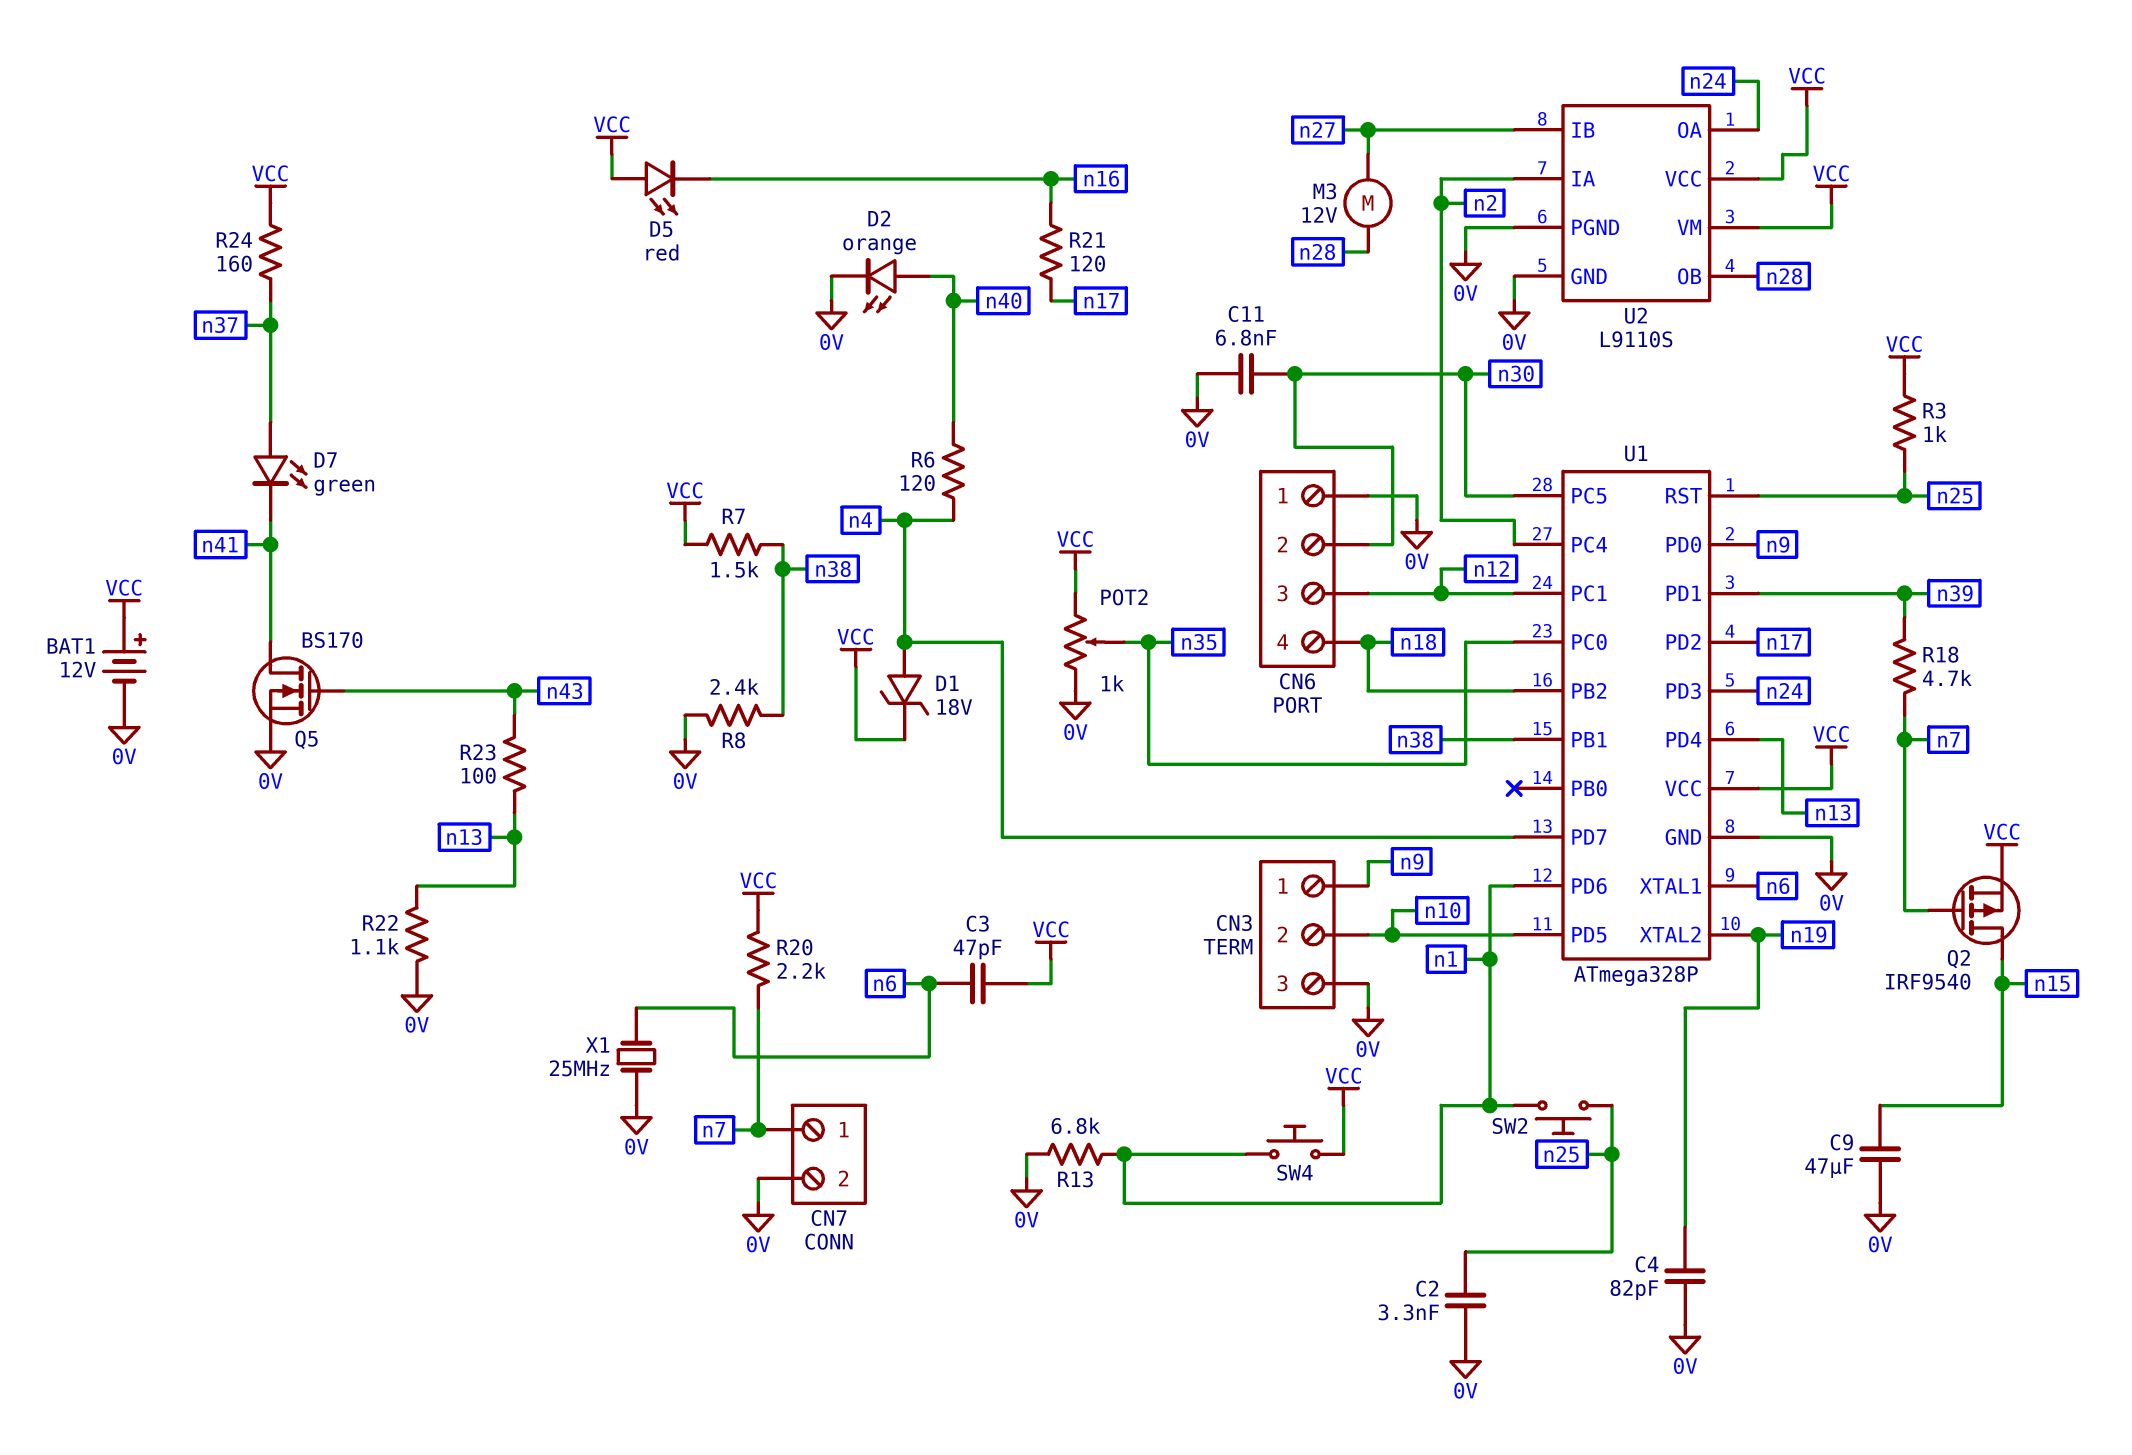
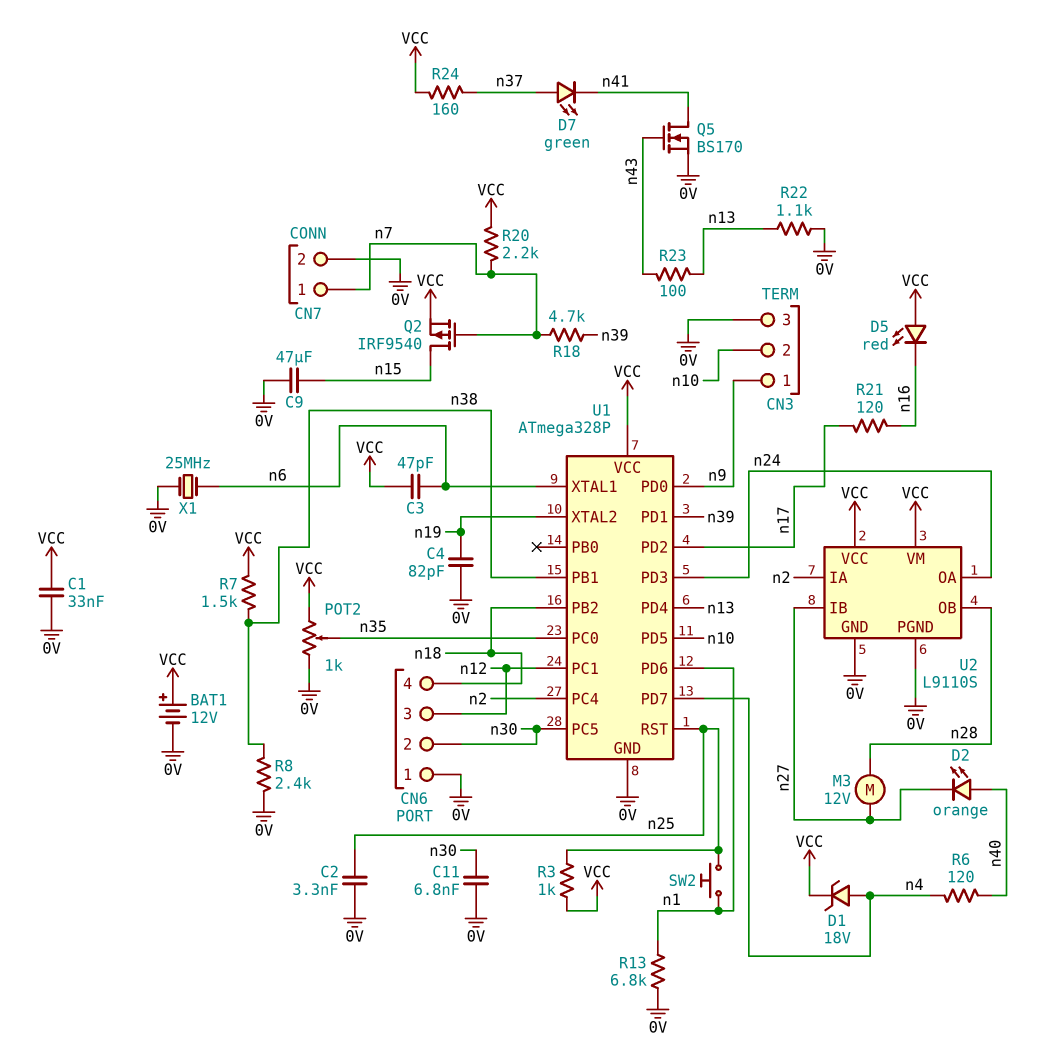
C1: none -> 33nF (0V, VCC)
D2: LED orange (A n40, K 0V) -> LED orange (A n40, K n27)
SW4: button (VCC, n1) -> none

